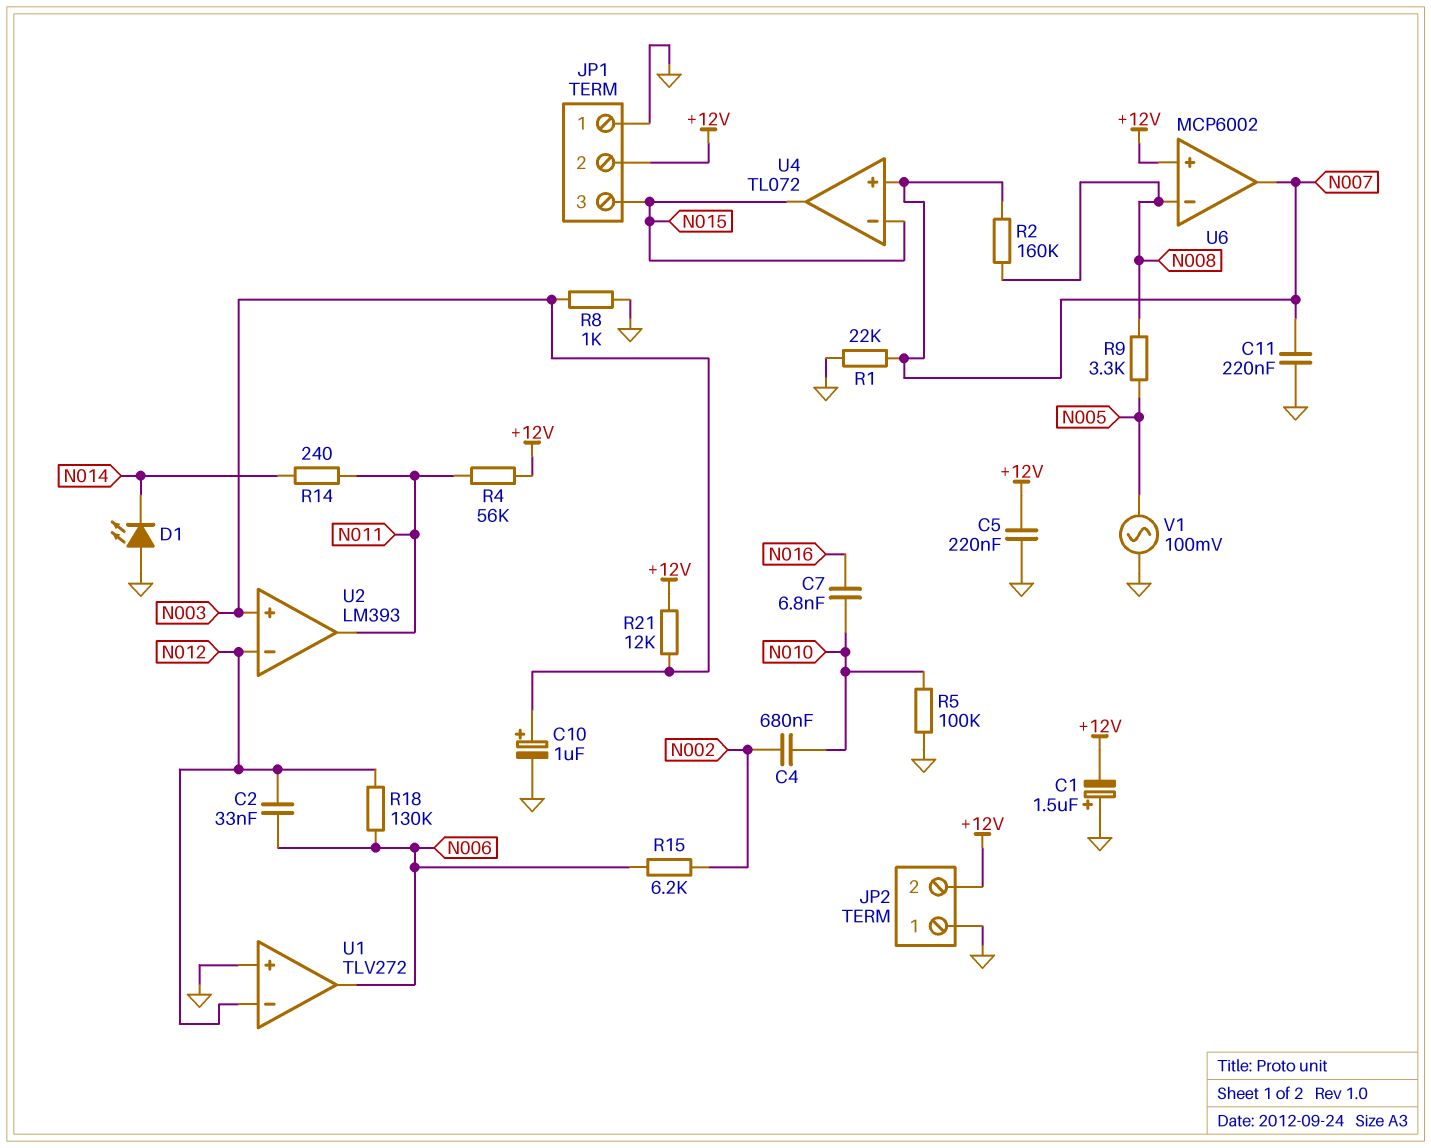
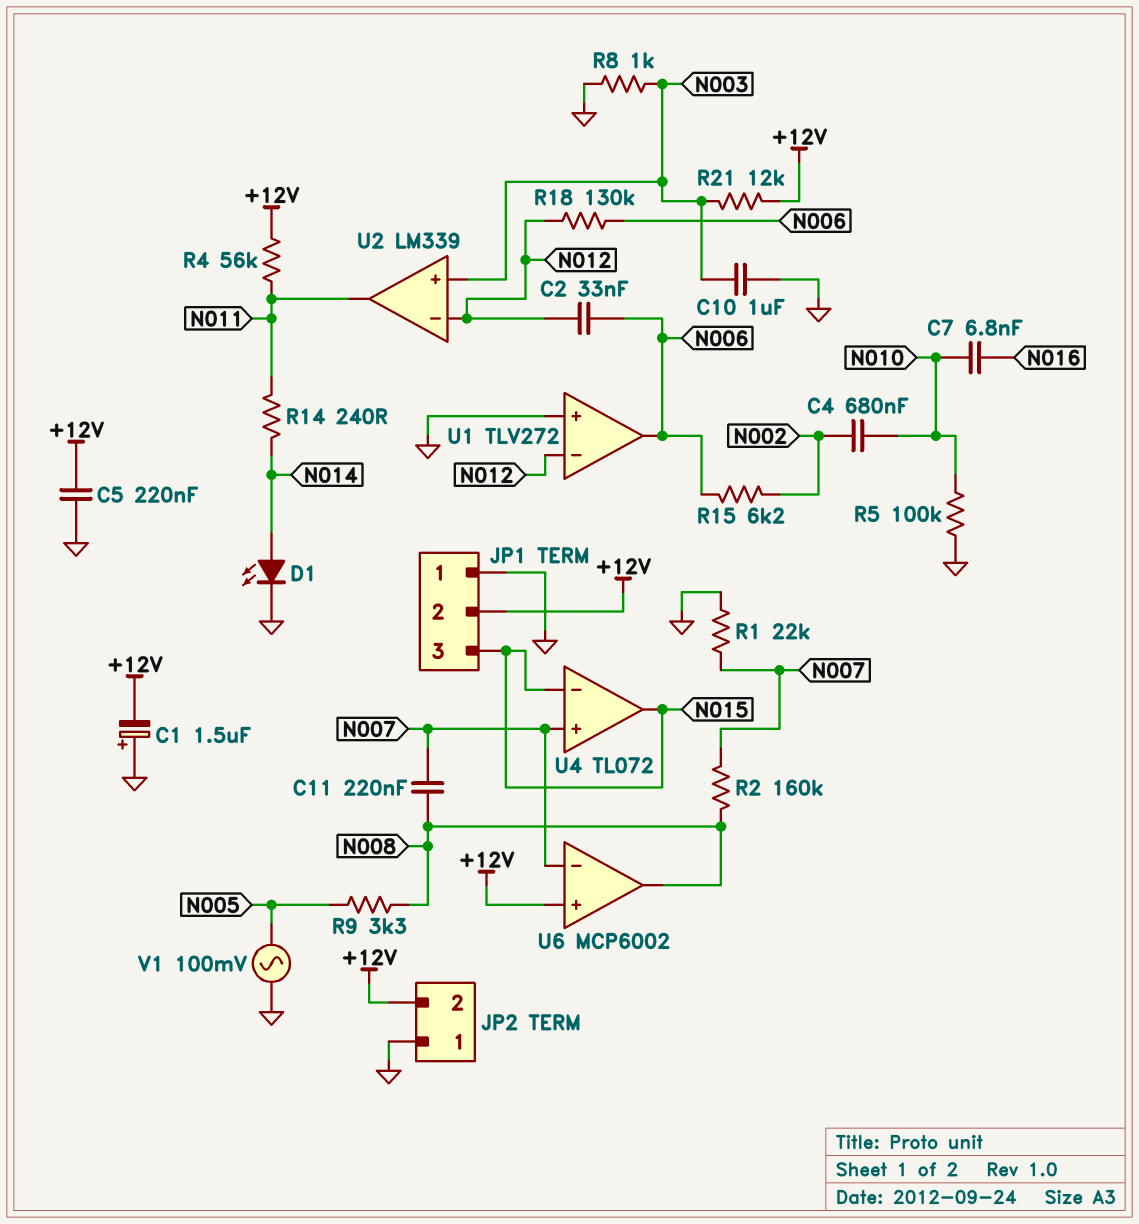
C10: 1uF (plus N003, minus GND) -> 1uF (GND, N003)
C11: 220nF (GND, N007) -> 220nF (N007, N008)
D1: LED (A GND, K N014) -> LED (A N014, K GND)
U2: LM393 -> LM339
U6 pin in-: N008 -> N007
U6 pin out: N007 -> N008

